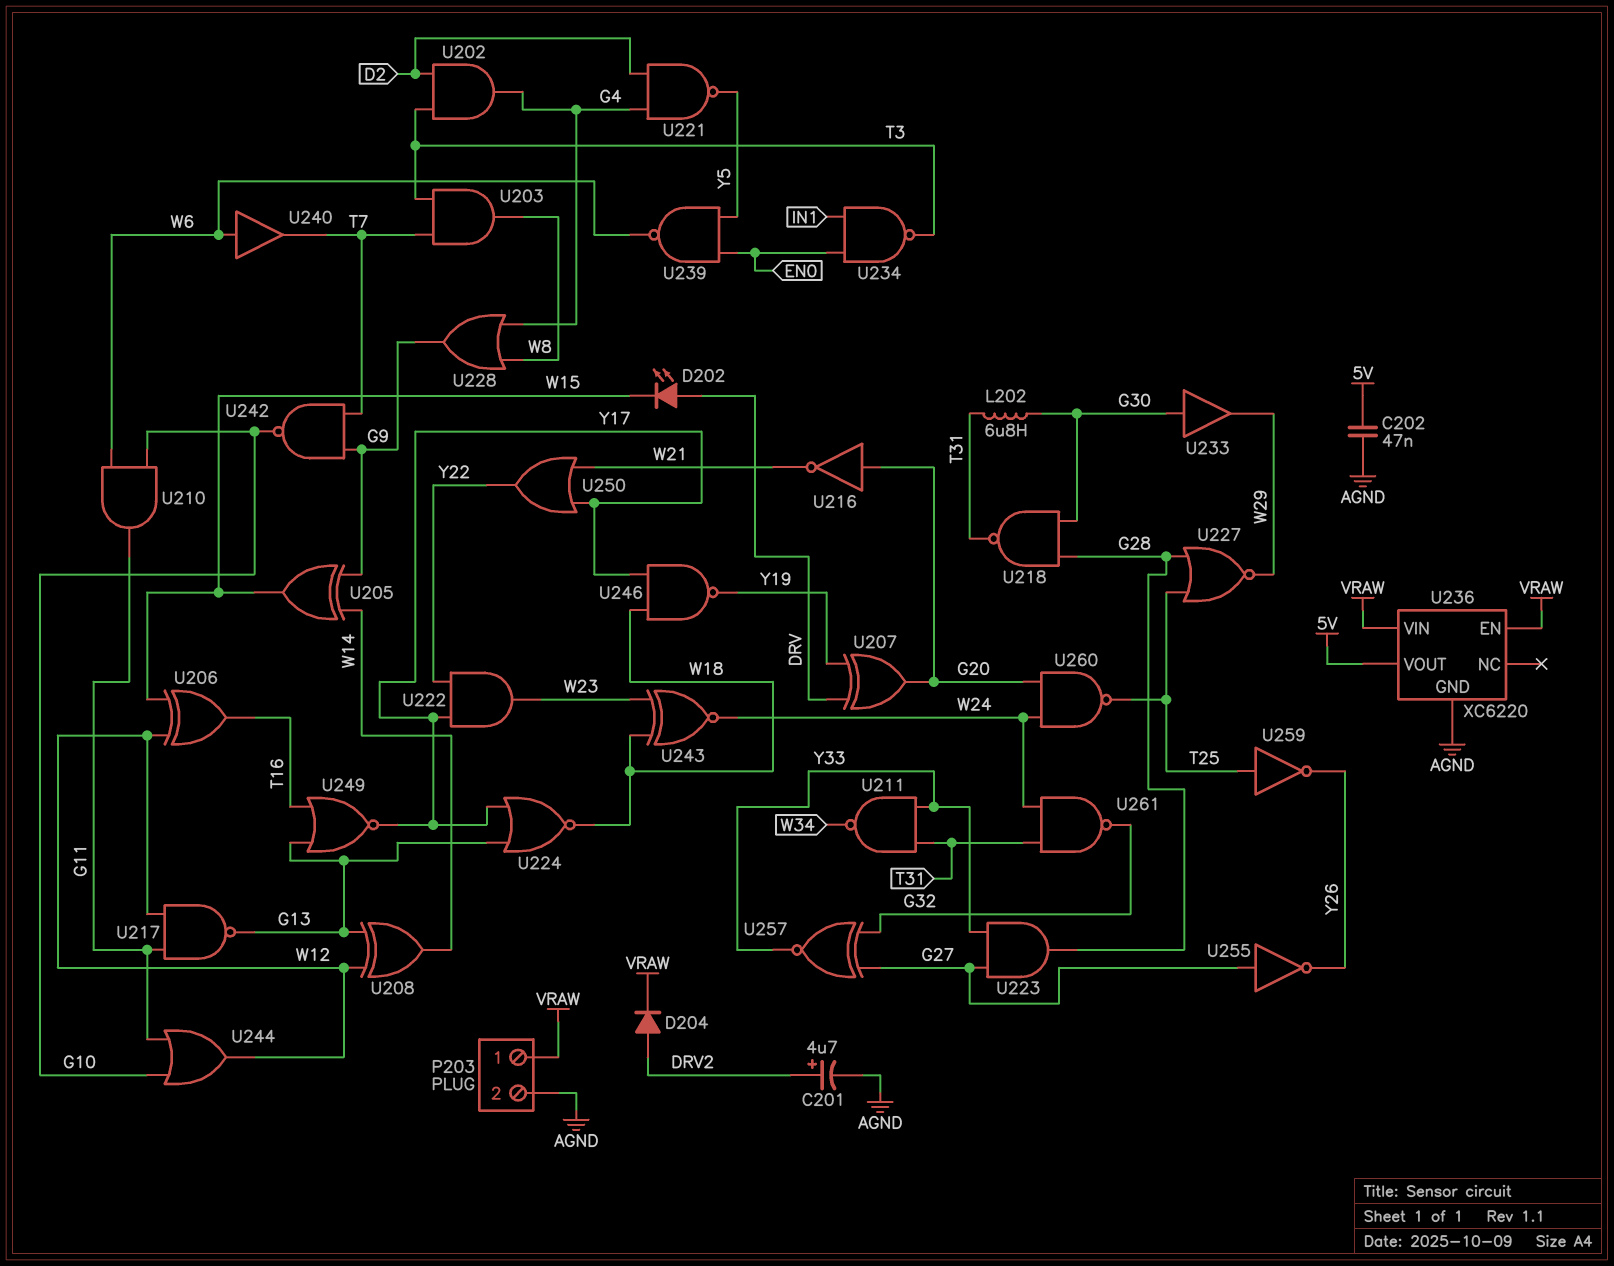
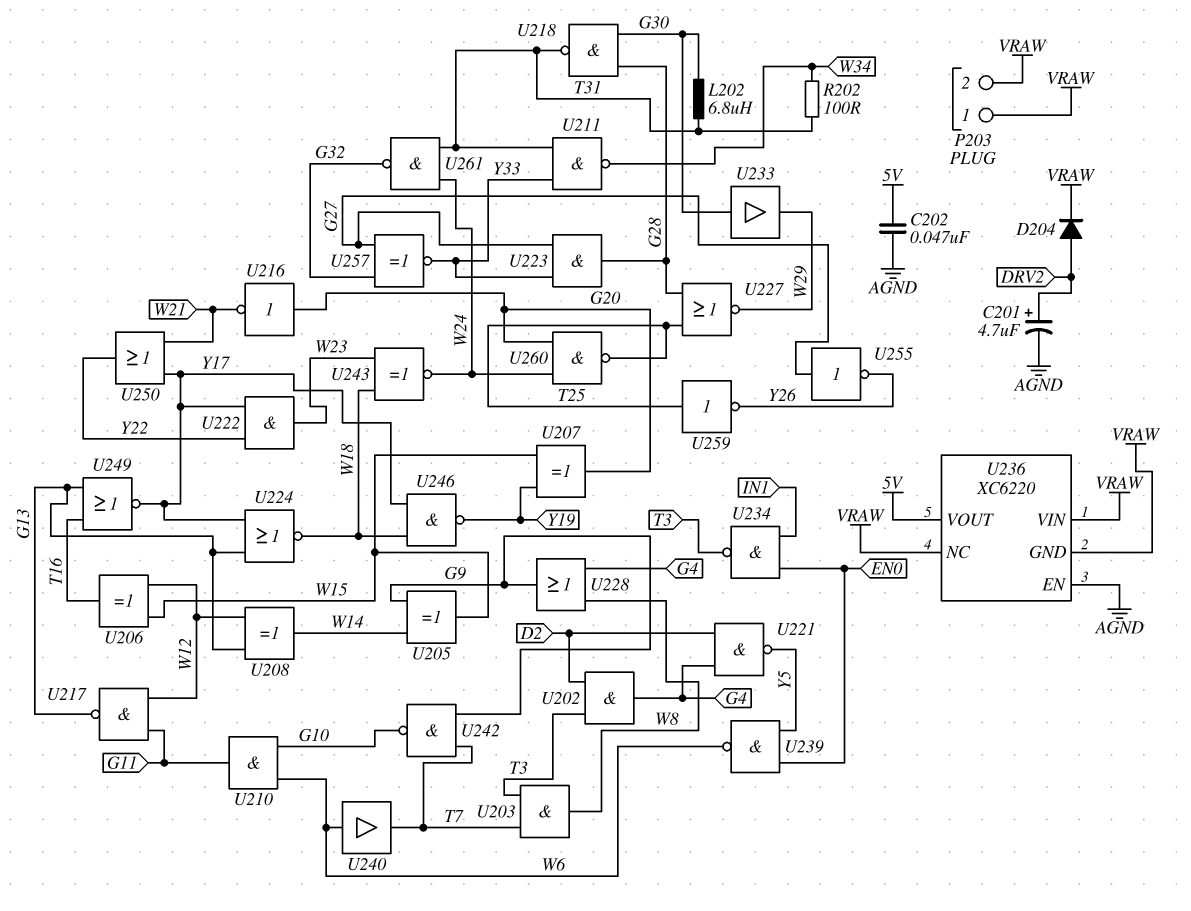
D202: LED (A DRV, K W15) -> none
P203 pin 2: AGND -> VRAW
R202: none -> 100 (T31, W34)
U207: XOR (in DRV, in Y19, out G20) -> XOR (in W15, in Y19, out G20)
U236 pin EN: VRAW -> AGND
U236 pin GND: AGND -> VRAW
U236 pin NC: none -> VRAW
U244: OR (in G10, in G11, out W12) -> none

